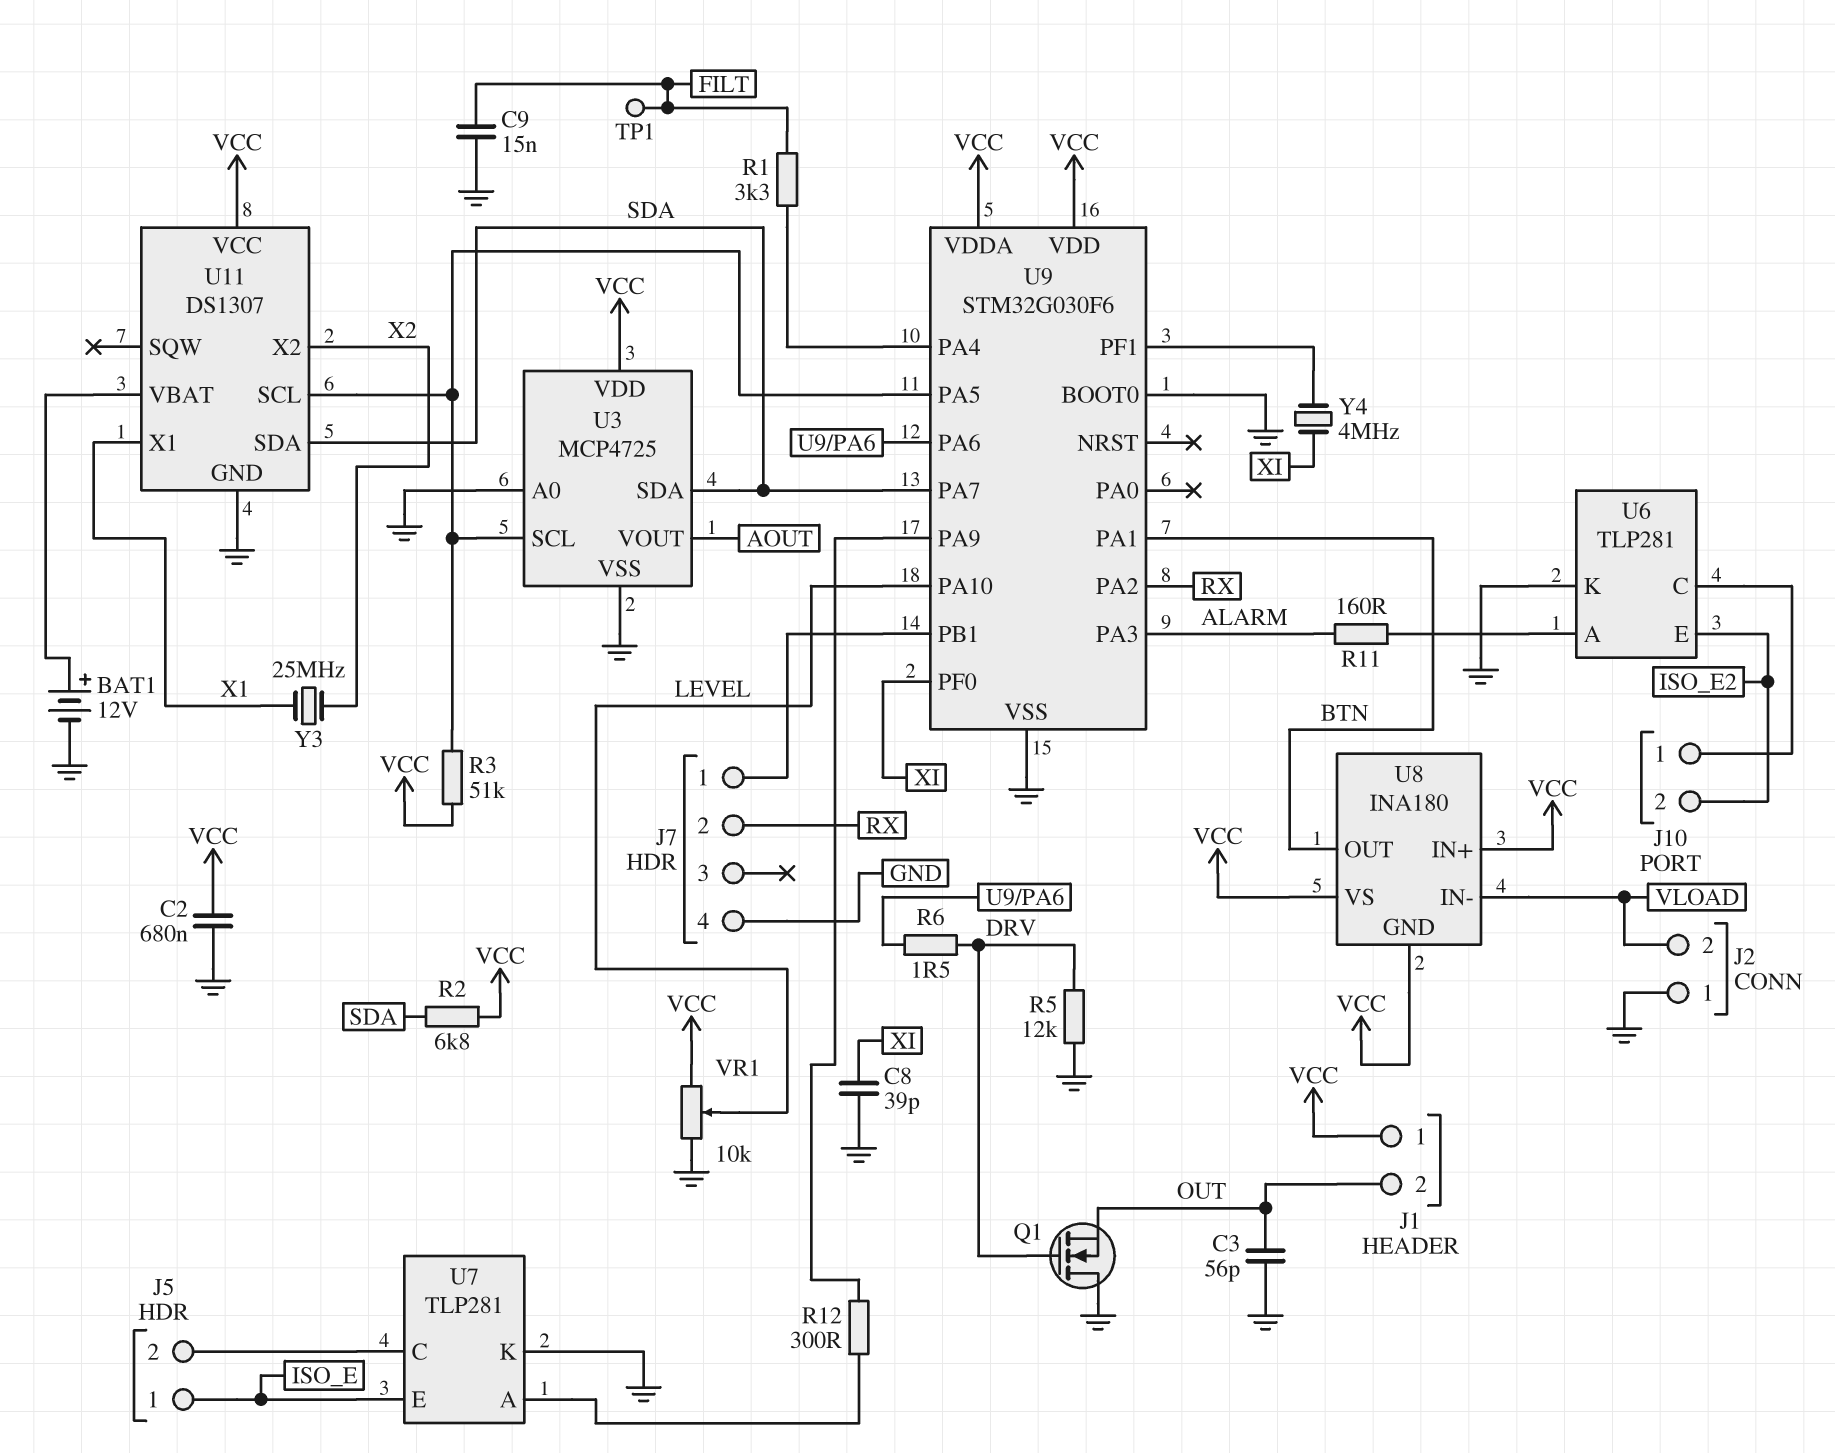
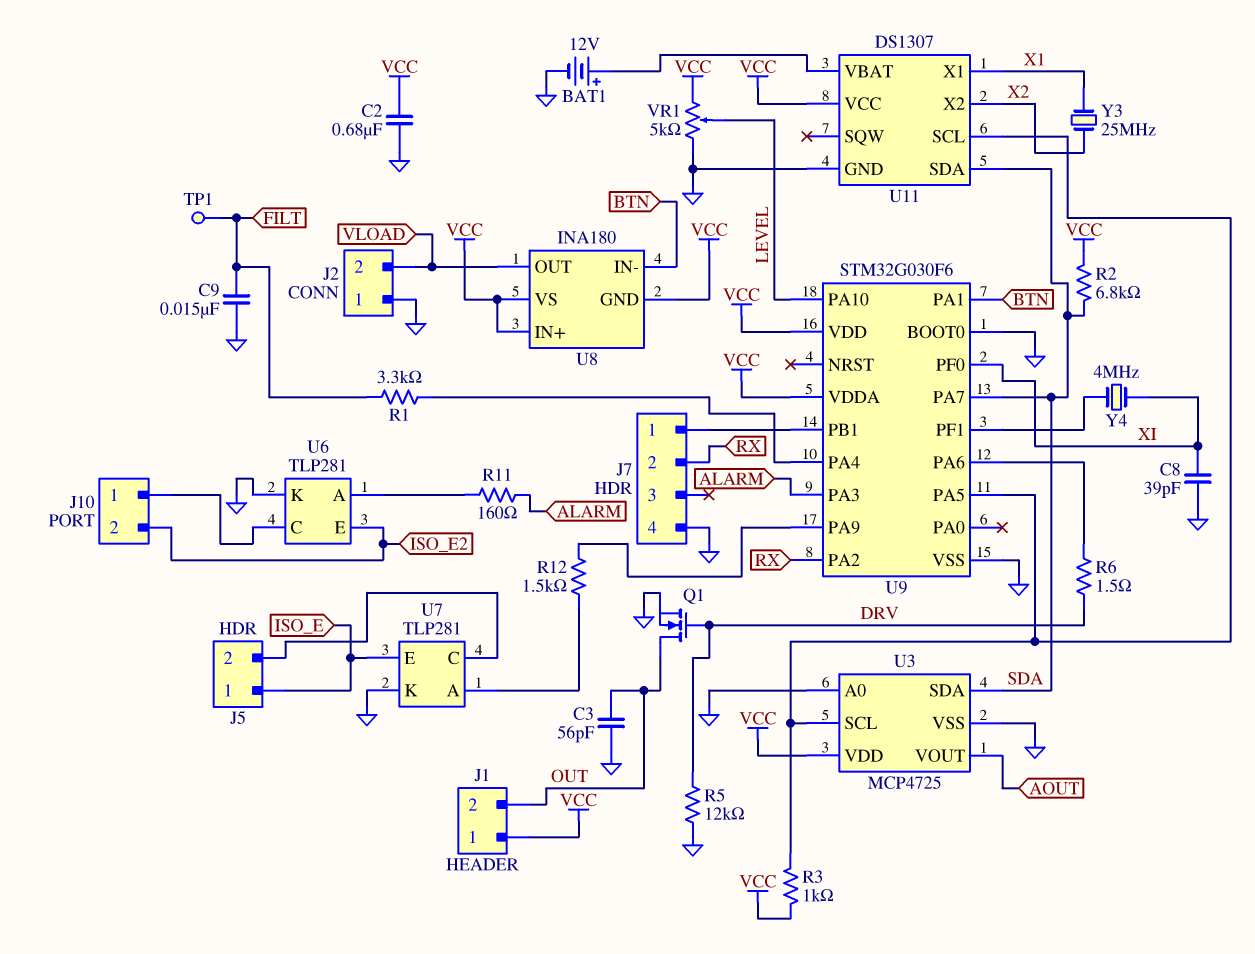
Q1: NMOS (G DRV, D GND, S OUT) -> NMOS (G DRV, D OUT, S GND)
R3: 51k (U3/SCL, VCC) -> 1k (U3/SCL, VCC)
R12: 300 (U7/A, U9/PA9) -> 1.5k (U7/A, U9/PA9)
U8 pin IN-: VLOAD -> BTN
U8 pin OUT: BTN -> VLOAD
VR1: 10k (GND, VCC, wiper LEVEL) -> 5k (GND, VCC, wiper LEVEL)

